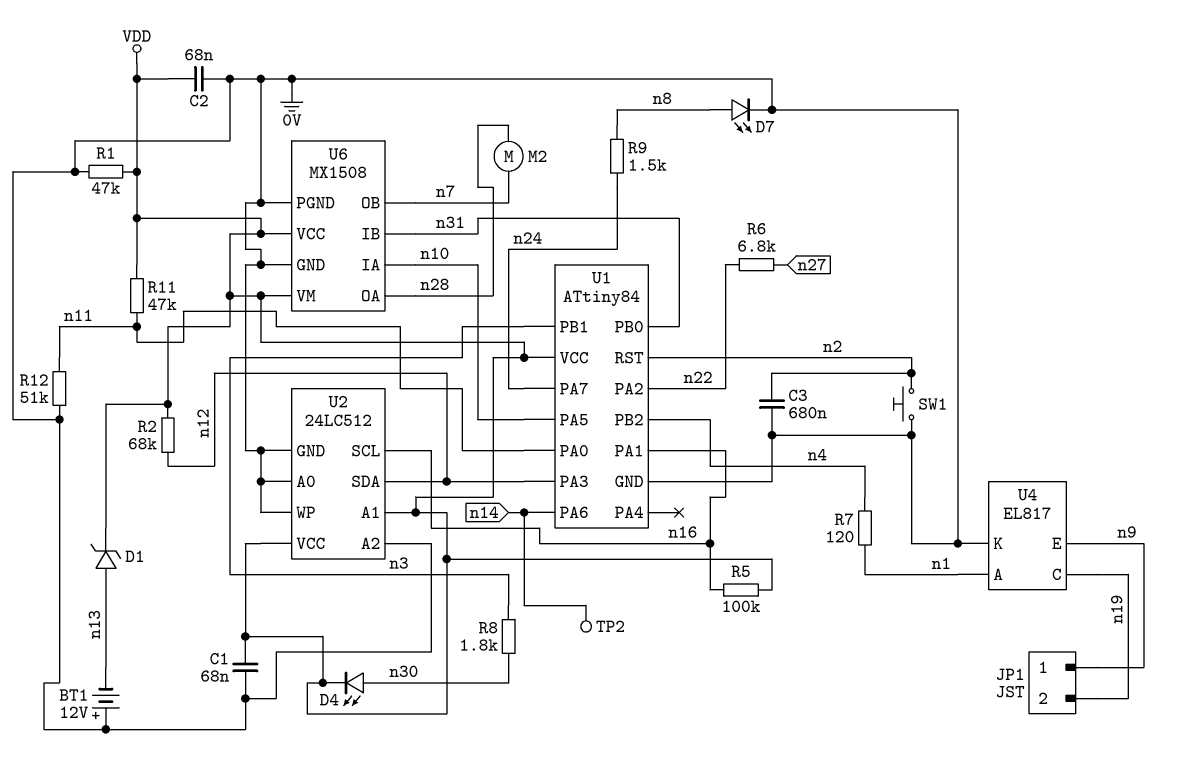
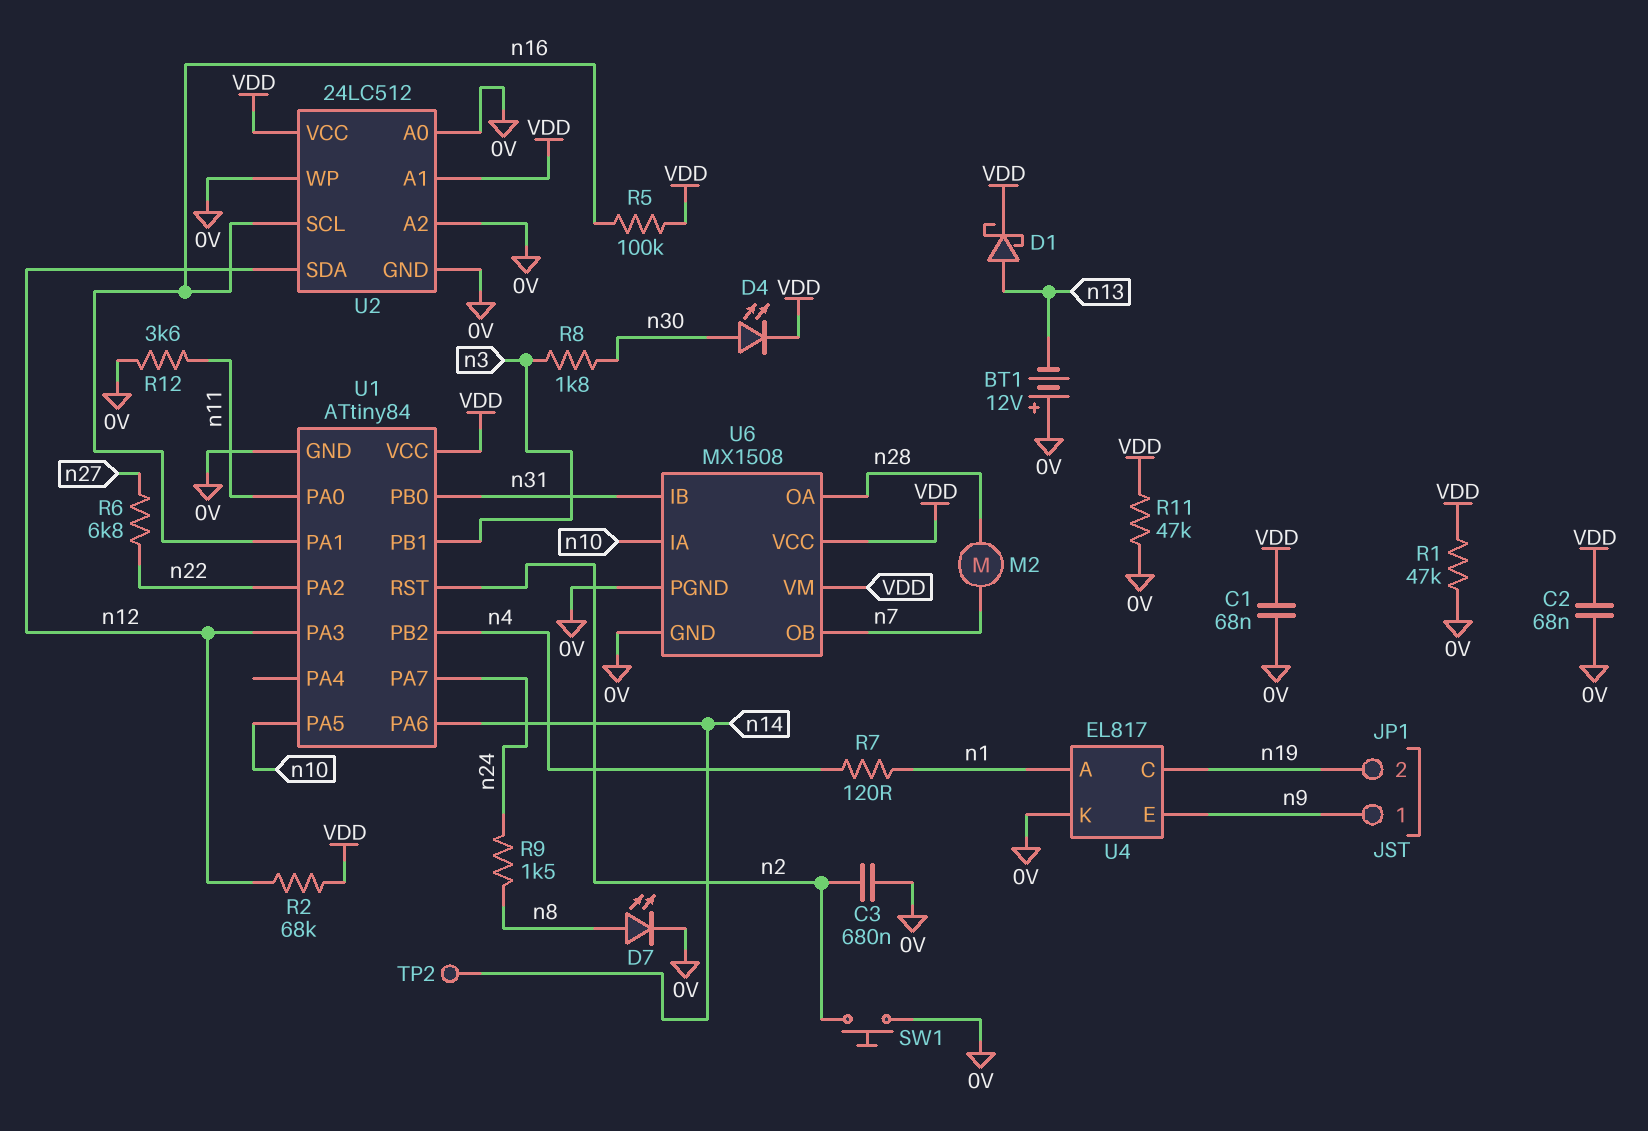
D1: zener (A n13, K VDD) -> schottky (A n13, K VDD)
R11: 47k (VDD, n11) -> 47k (0V, VDD)
R12: 51k (0V, n11) -> 3.6k (0V, n11)

